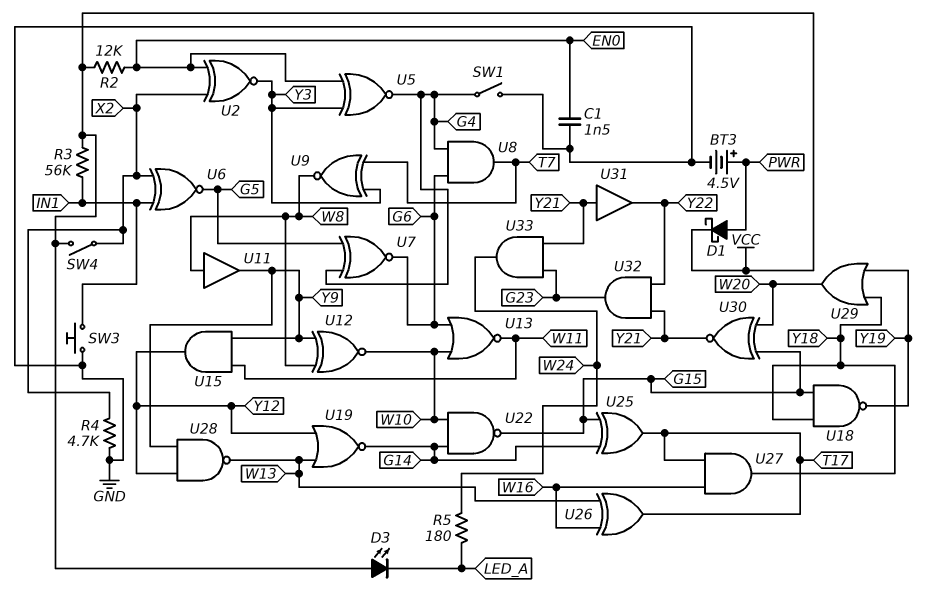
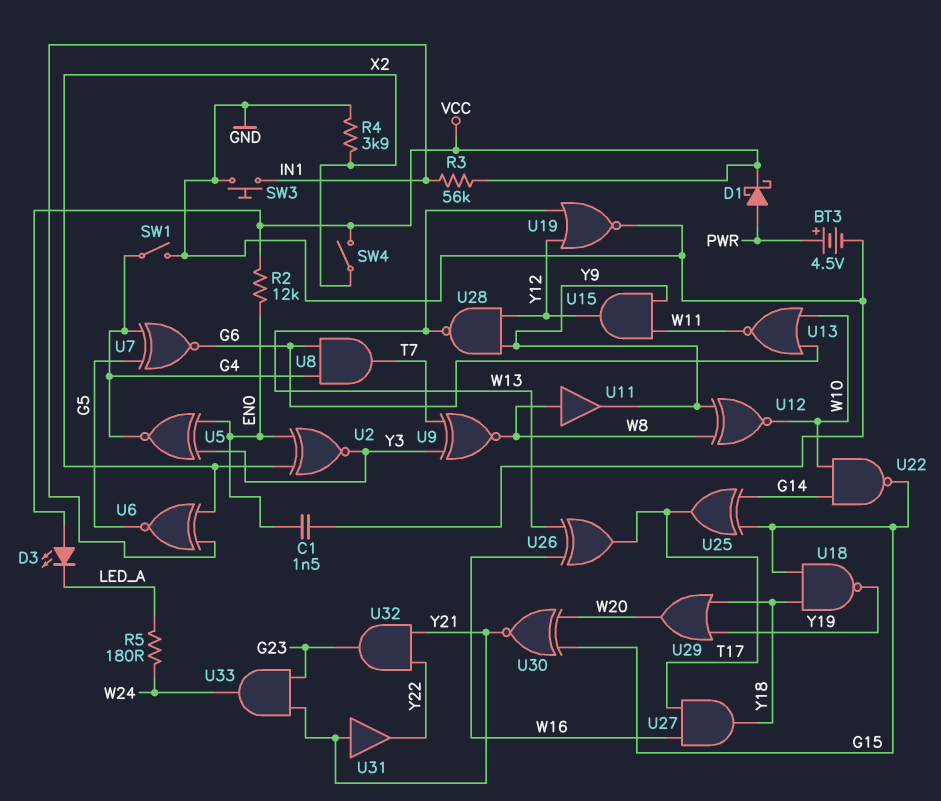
R4: 4.7k (GND, X2) -> 3.9k (GND, X2)
U19: NOR (in W13, in Y12, out G14) -> NOR (in W13, in Y12, out GND)

